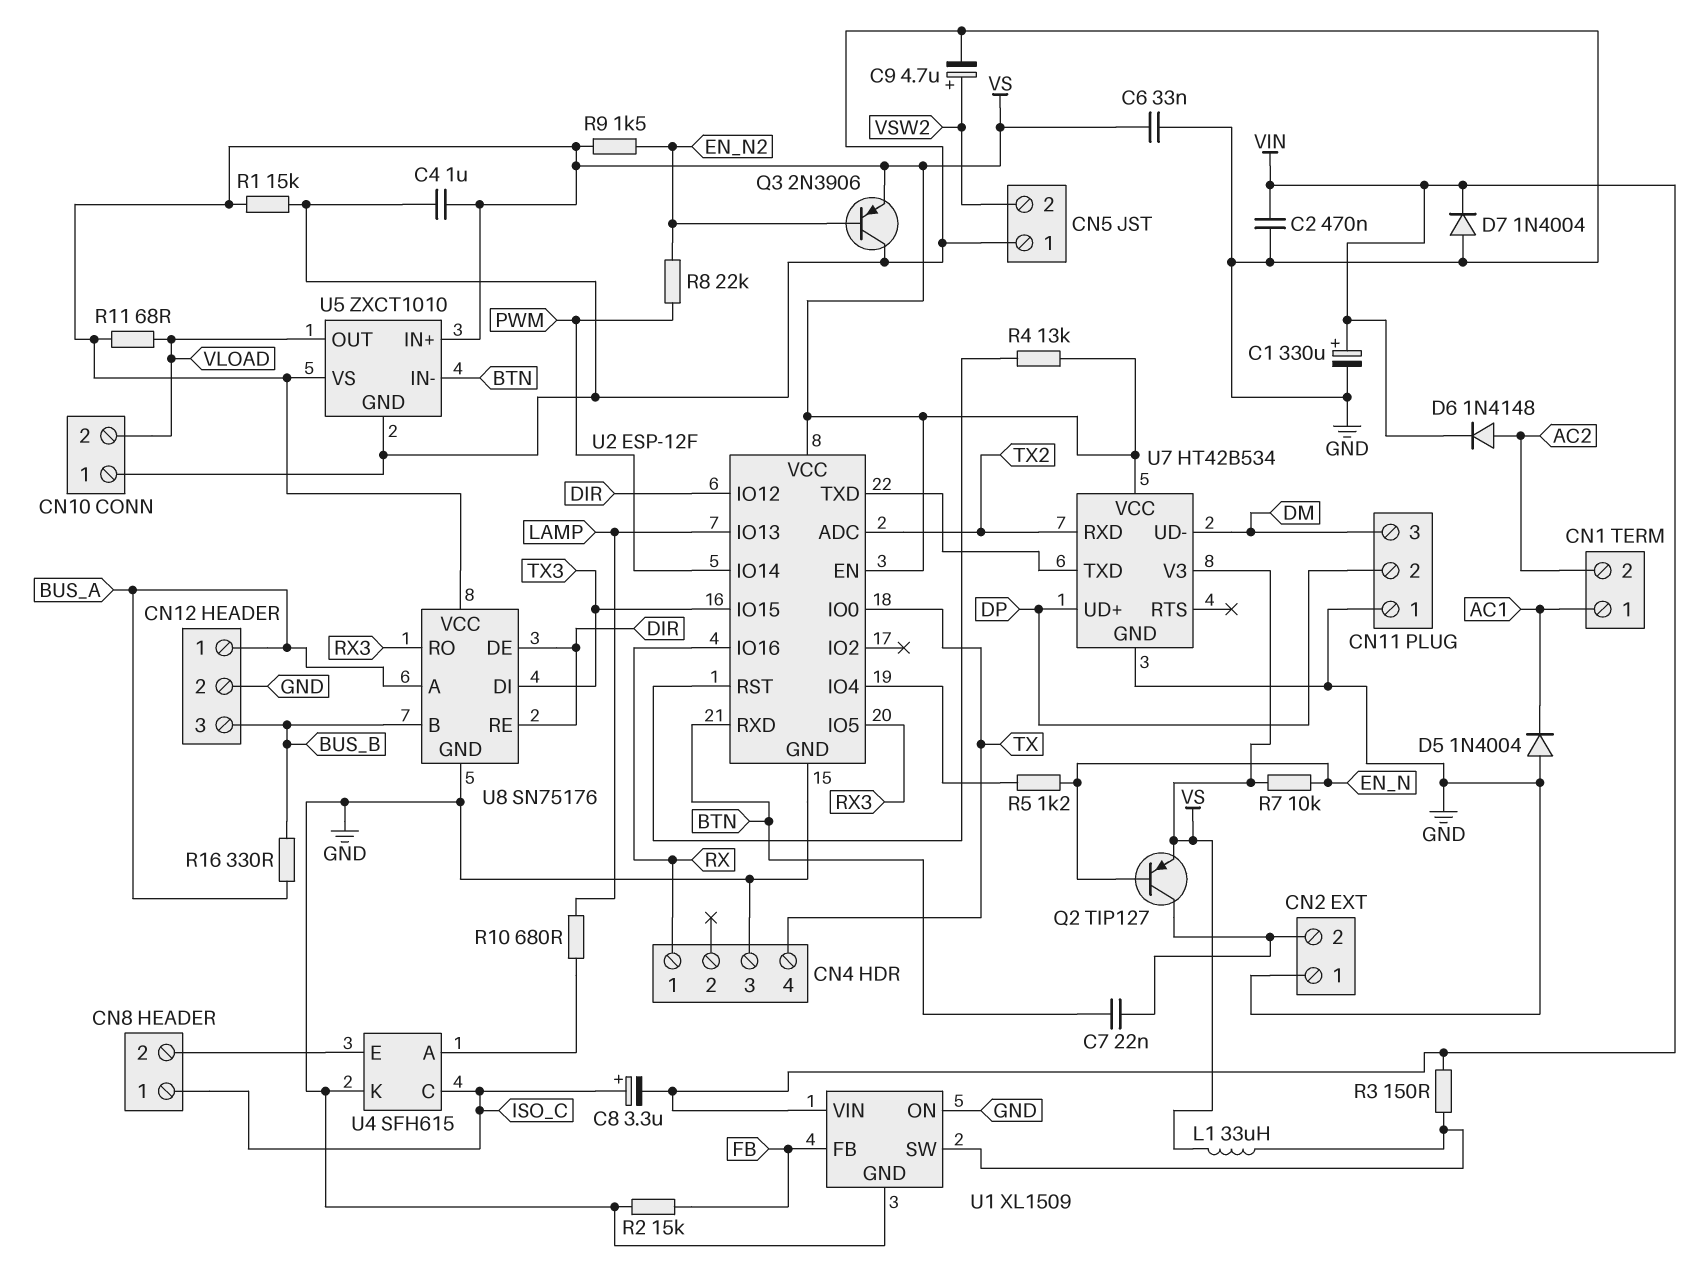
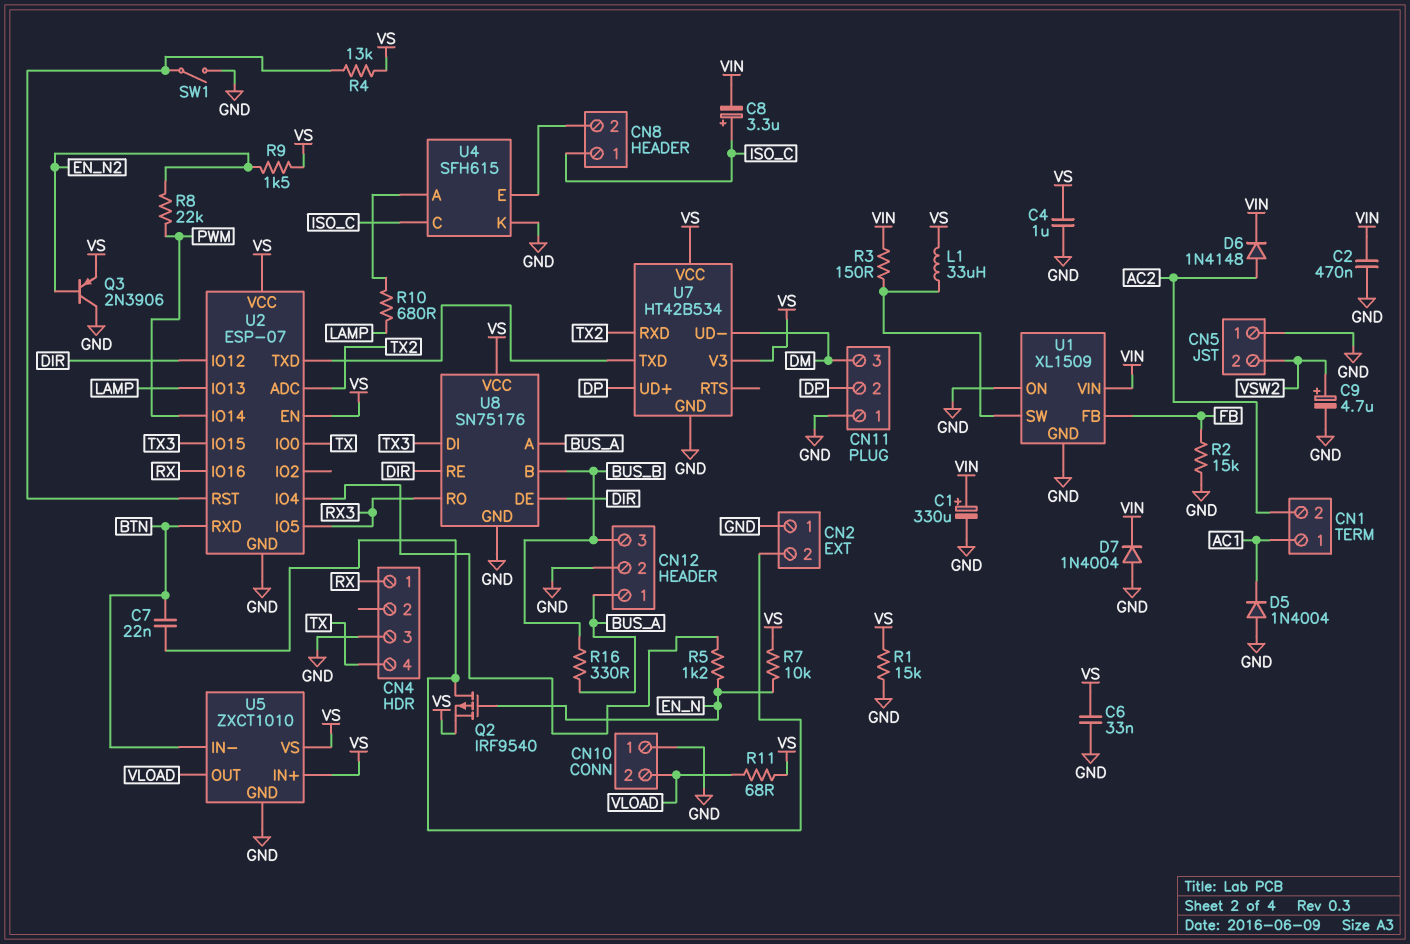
Q2: PNP TIP127 (B EN_N, C CN2/2, E VS) -> PMOS IRF9540 (G EN_N, D CN2/2, S VS)
SW1: none -> switch (GND, U2/RST)
U2: ESP-12F -> ESP-07

